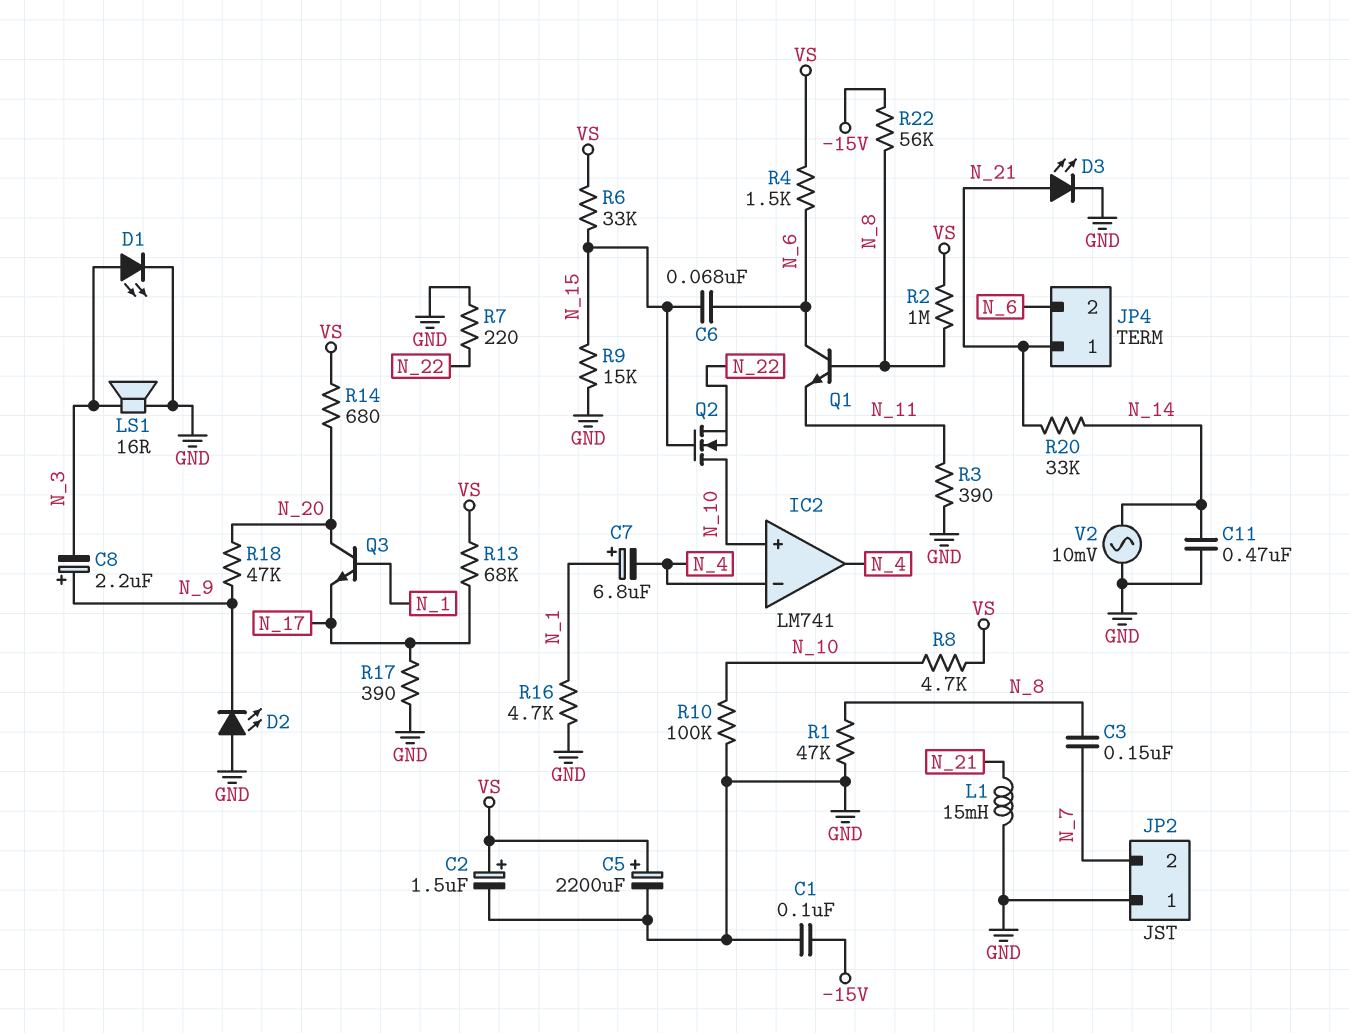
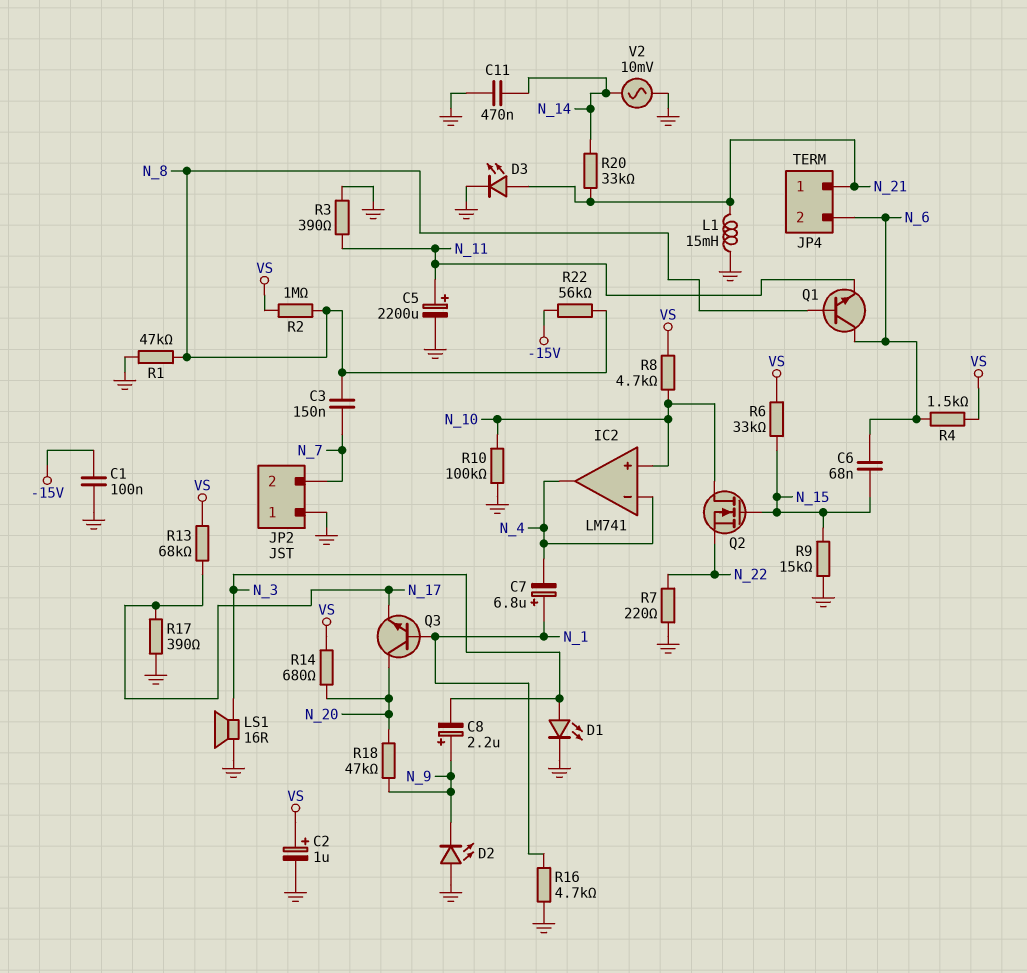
C2: 1.5uF (plus VS, minus GND) -> 1uF (plus VS, minus GND)
C5: 2200uF (plus VS, minus GND) -> 2200uF (plus N_11, minus GND)

